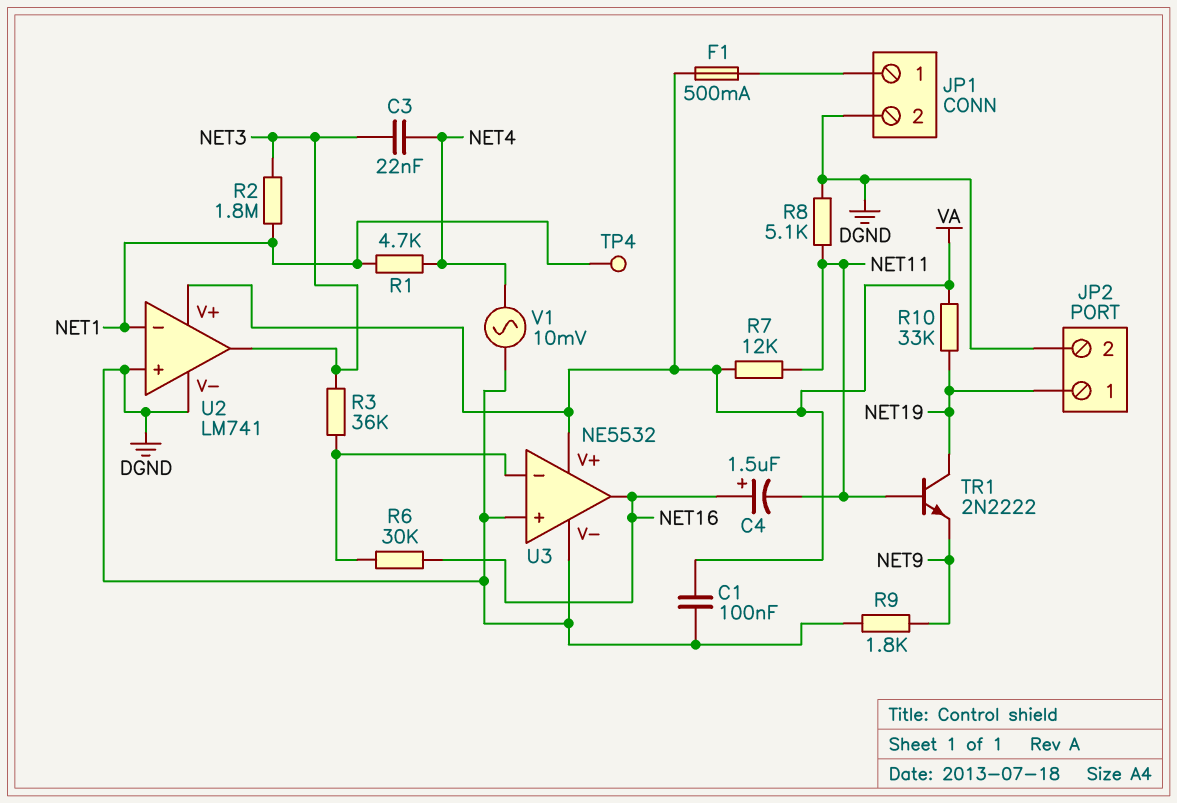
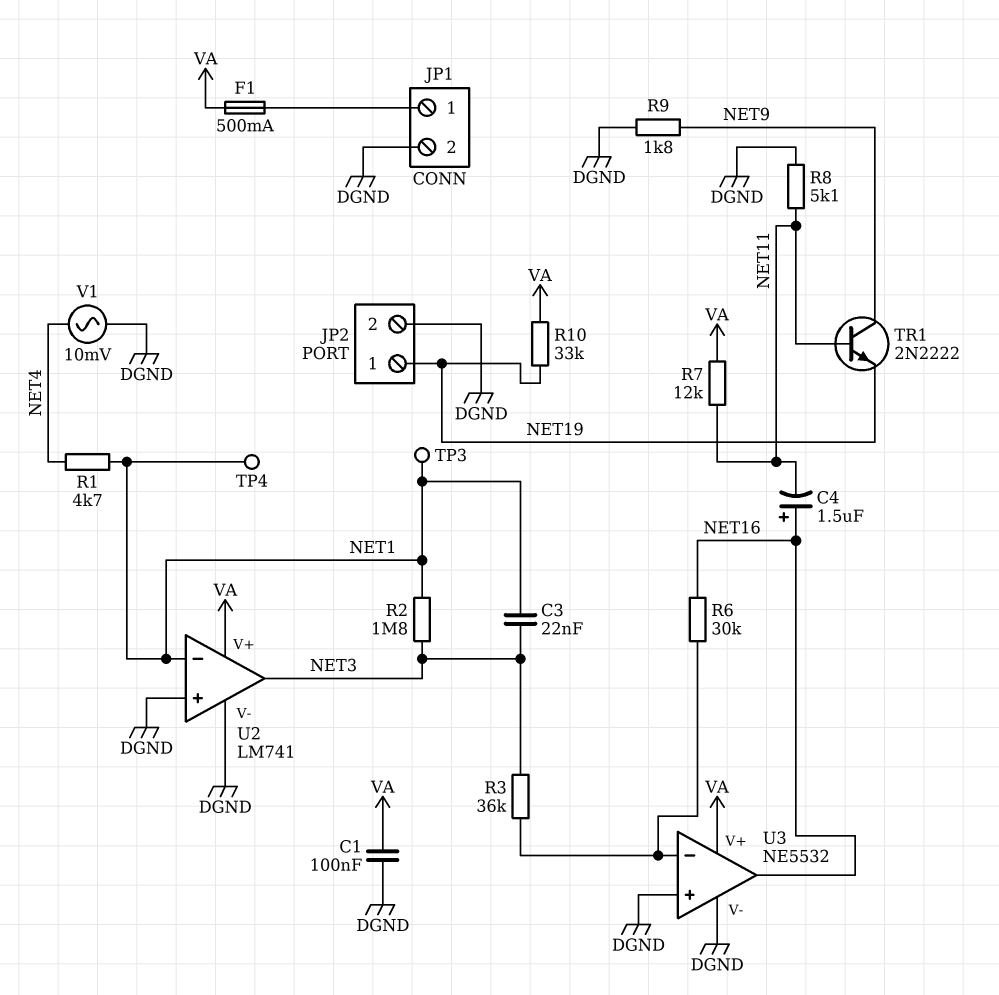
C3: 22nF (NET3, NET4) -> 22nF (NET1, NET3)
TP3: none -> test point (NET1)
TR1: NPN 2N2222 (B NET11, C NET19, E NET9) -> NPN 2N2222 (B NET11, C NET9, E NET19)

